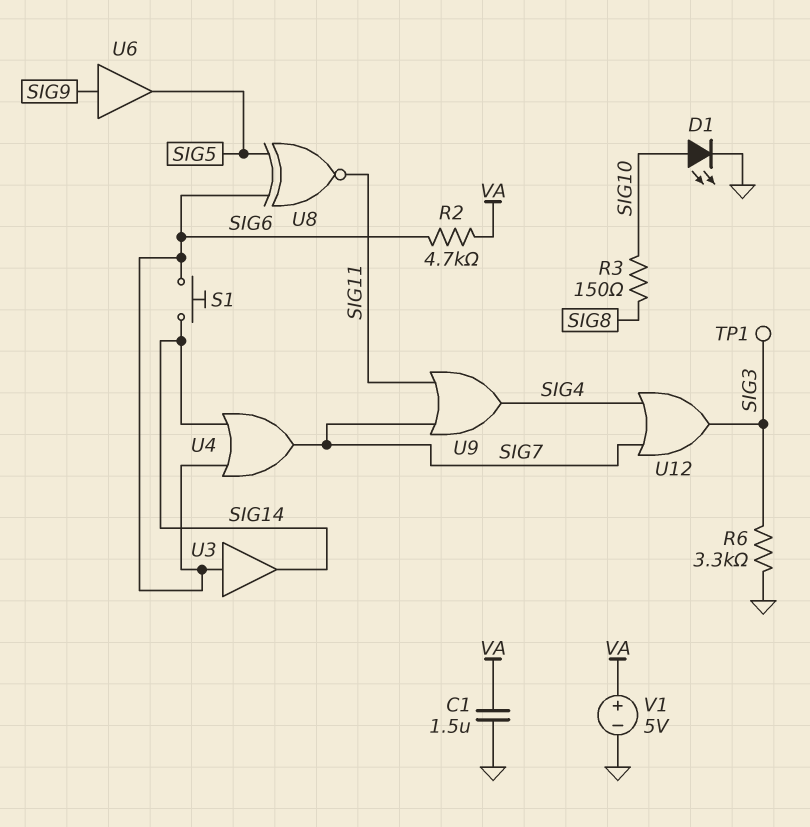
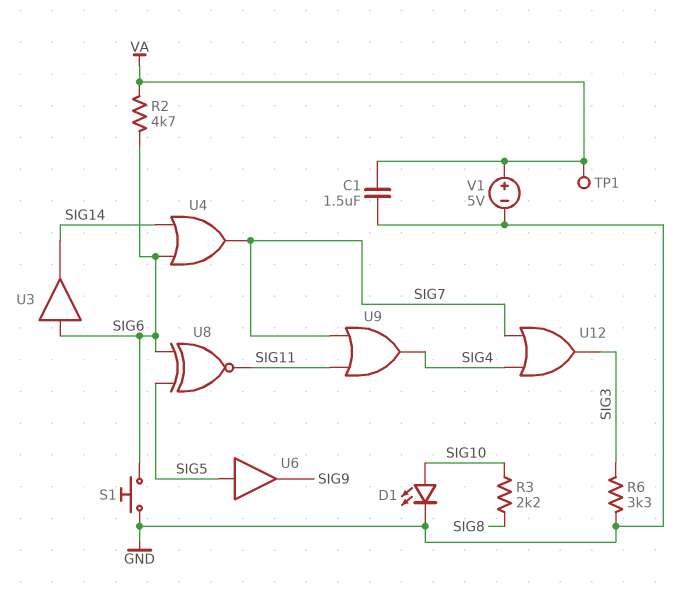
R3: 150 (SIG8, SIG10) -> 2.2k (SIG8, SIG10)
S1: button (SIG6, SIG14) -> button (GND, SIG6)
TP1: test point (SIG3) -> test point (VA)
U6: buffer (in SIG9, out SIG5) -> buffer (in SIG5, out SIG9)

